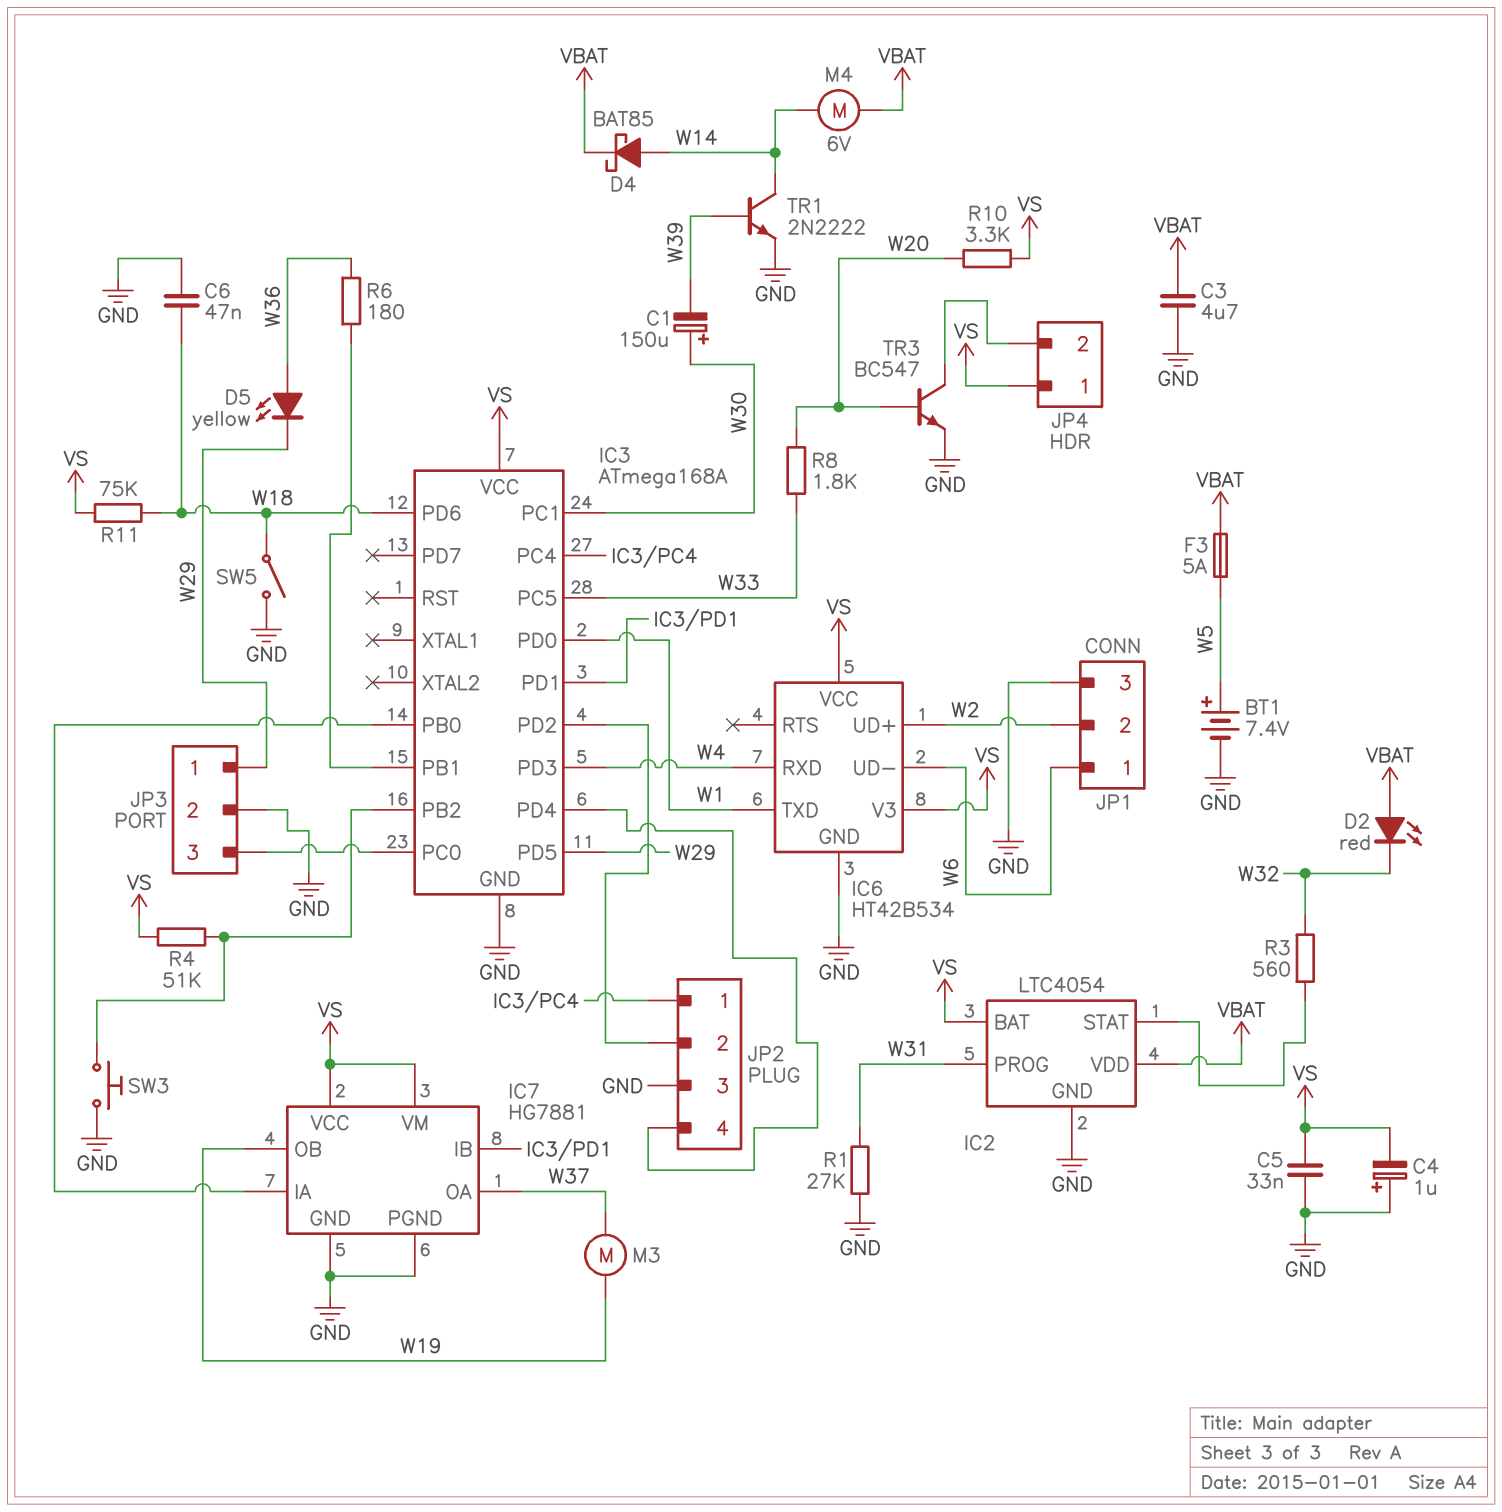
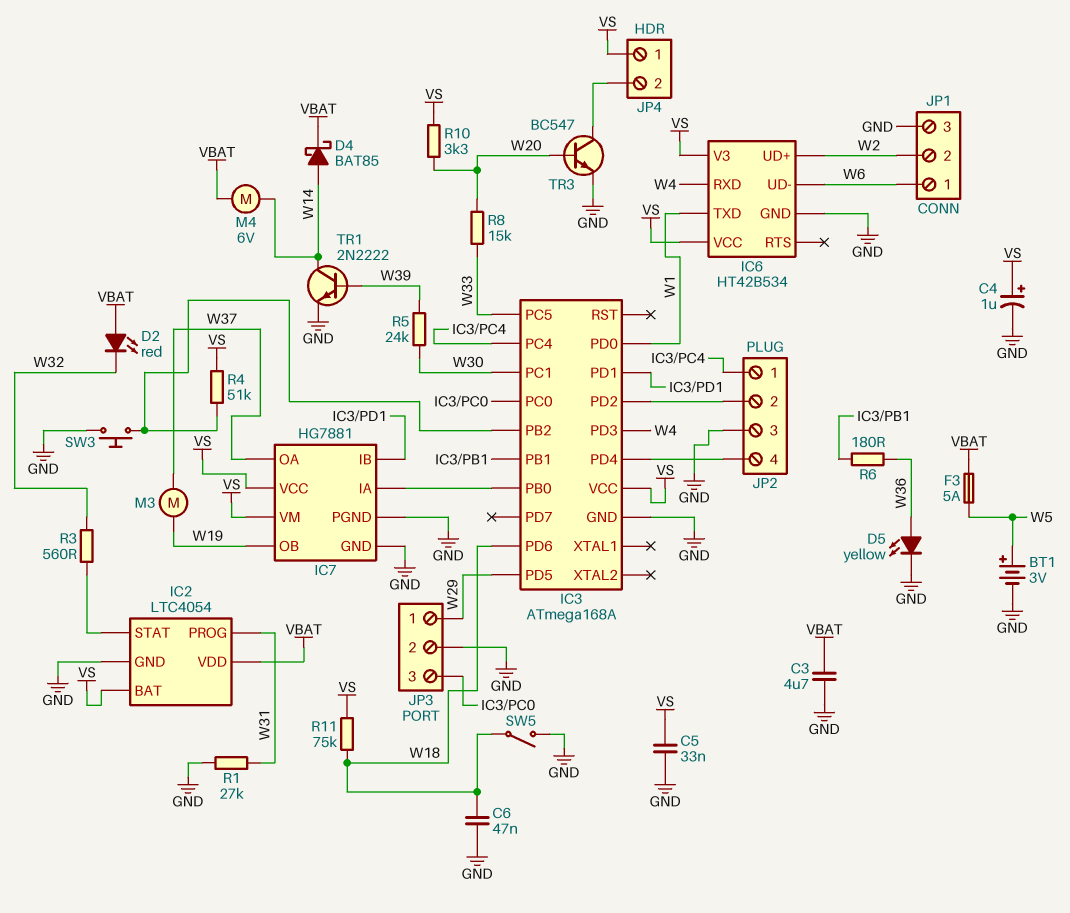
BT1: 7.4V (plus W5, minus GND) -> 3V (plus W5, minus GND)
C1: 150uF (plus W30, minus W39) -> none
C4: 1uF (plus GND, minus VS) -> 1uF (plus VS, minus GND)
D5: LED yellow (A W36, K W29) -> LED yellow (A W36, K GND)
R5: none -> 24k (W30, W39)
R8: 1.8k (W20, W33) -> 15k (W20, W33)

